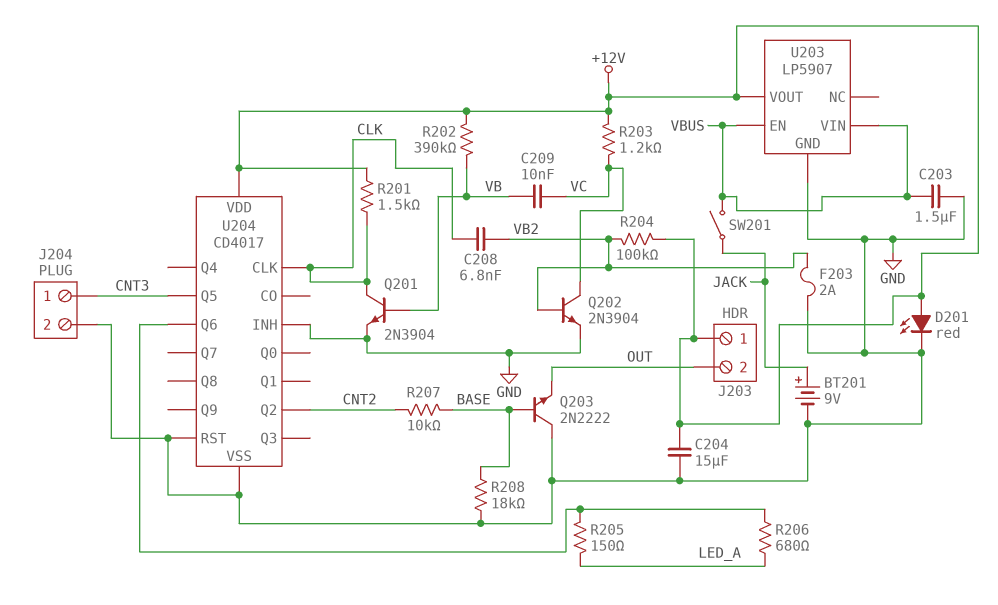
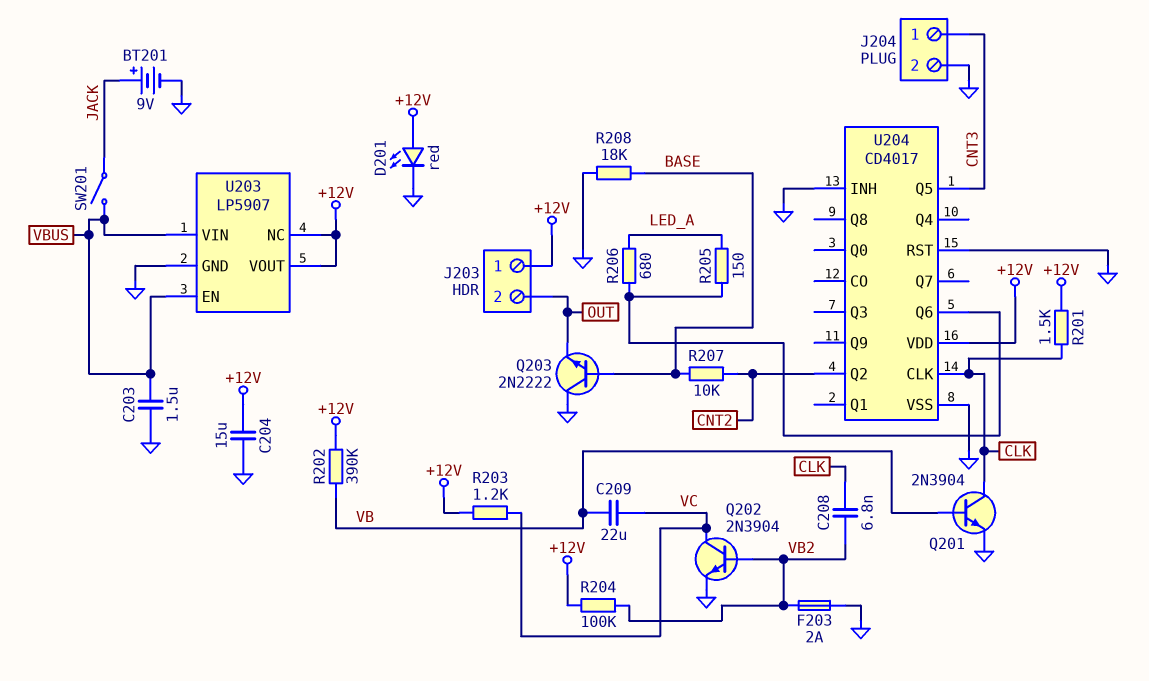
C209: 10nF (VB, VC) -> 22uF (VB, VC)
U203 pin NC: none -> +12V

